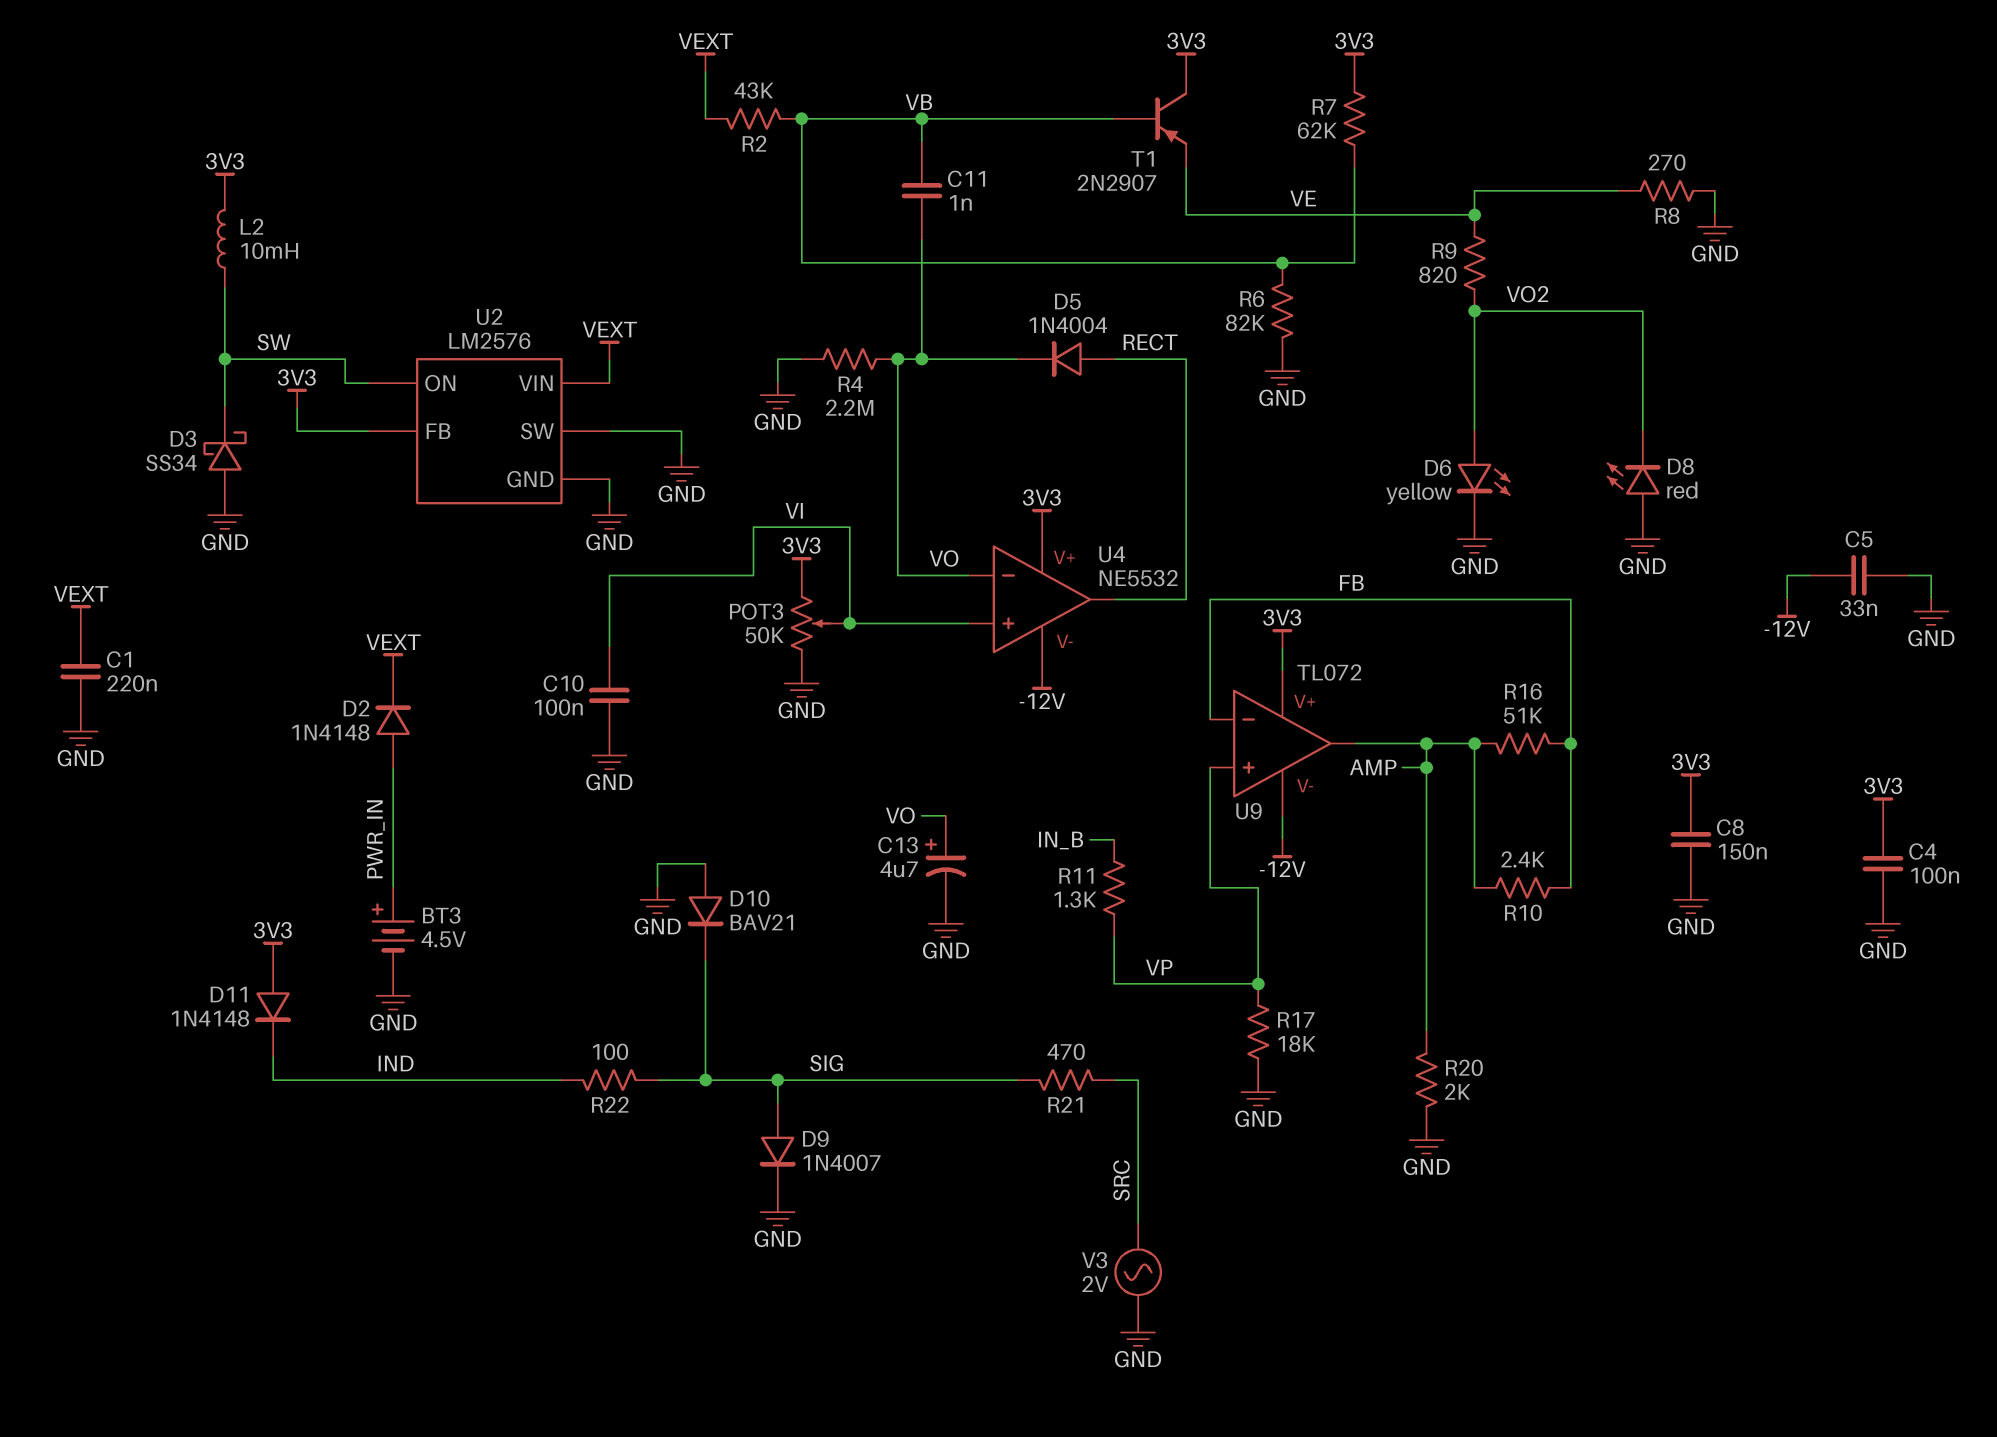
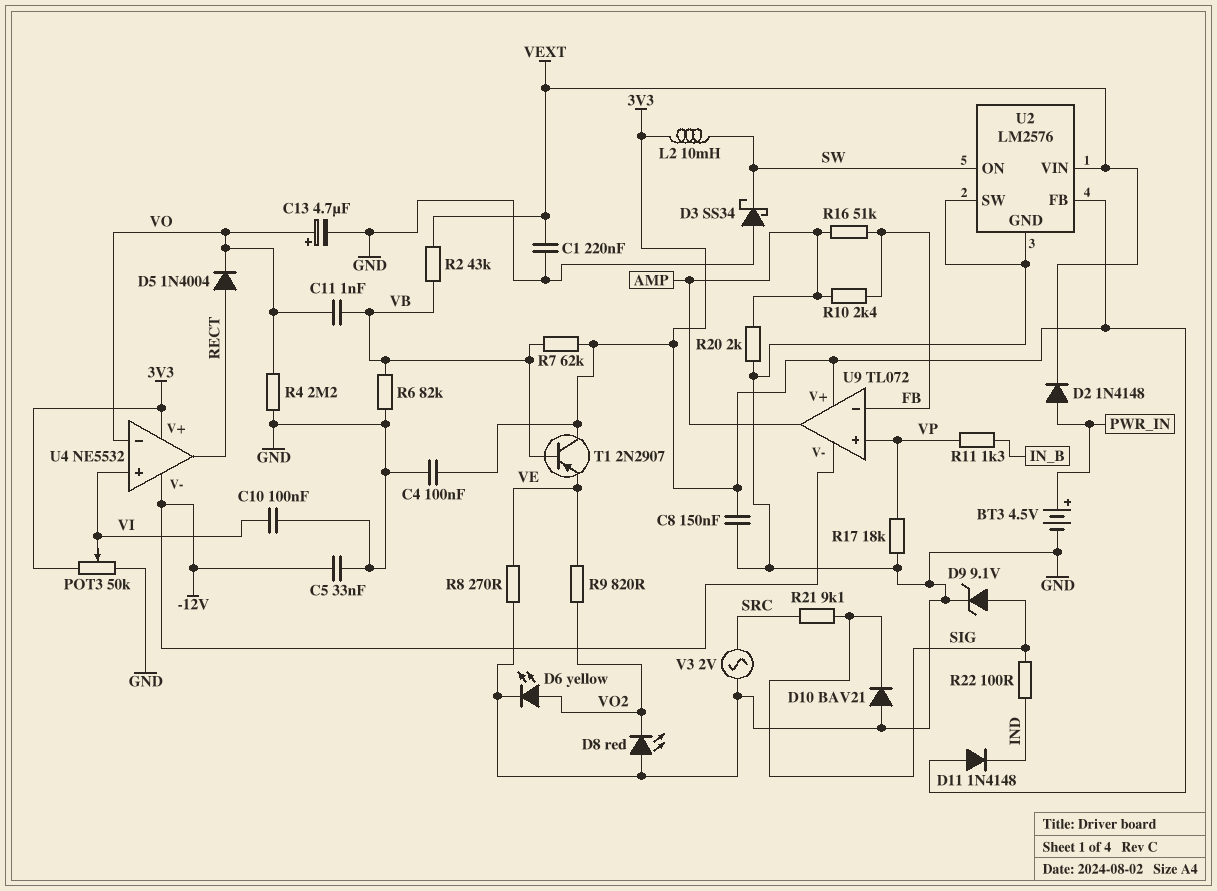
D9: diode 1N4007 (A SIG, K GND) -> zener 9.1V (A SIG, K GND)
R21: 470 (SIG, SRC) -> 9.1k (SIG, SRC)

